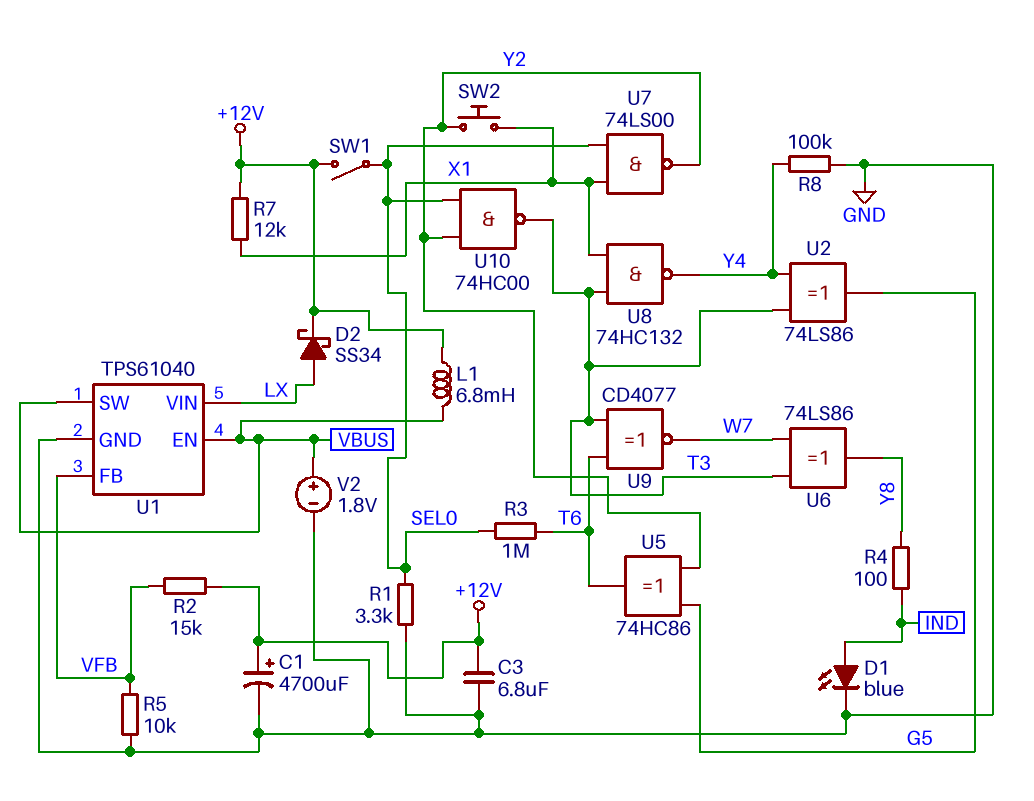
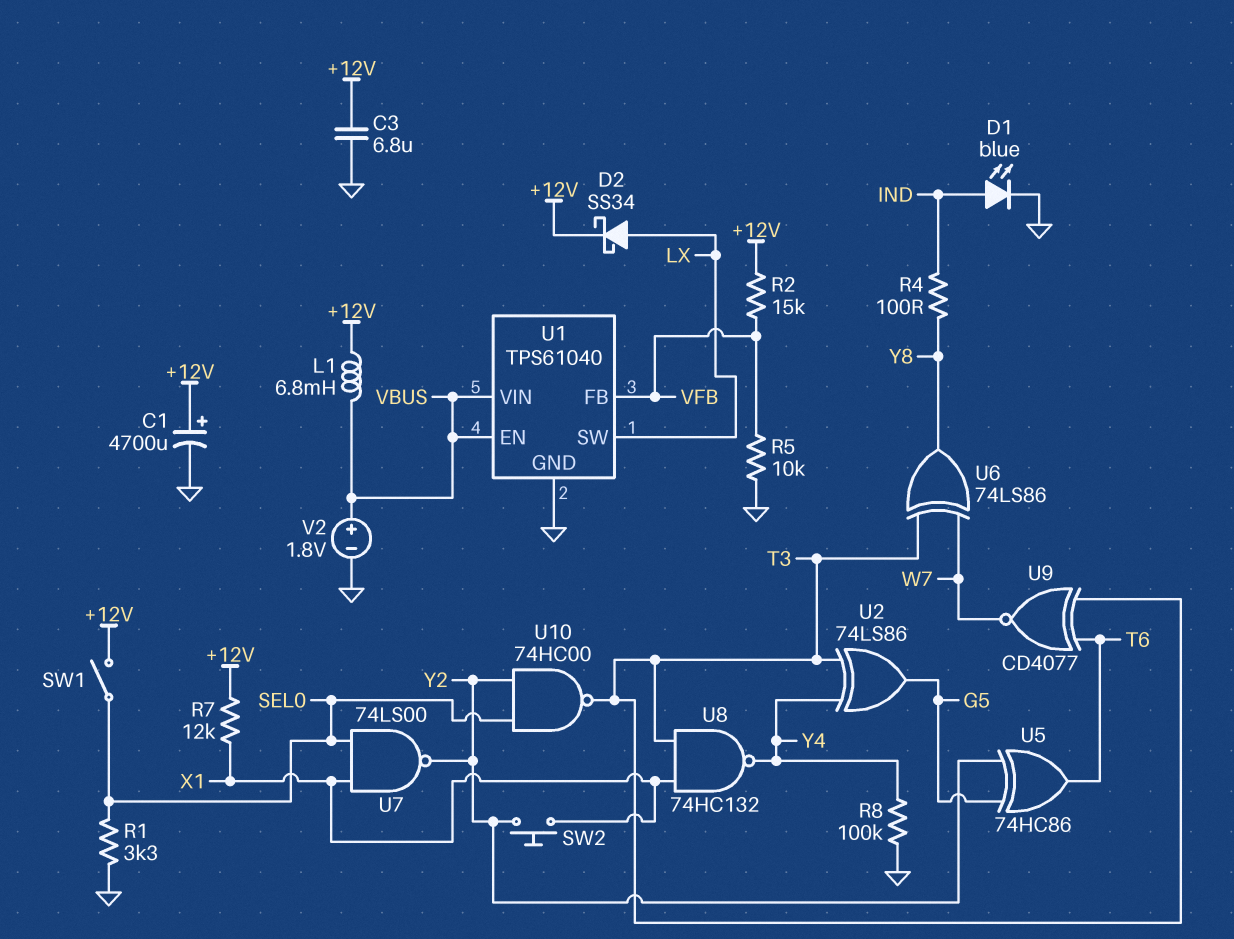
R3: 1M (SEL0, T6) -> none
U1 pin SW: VBUS -> LX
U1 pin VIN: LX -> VBUS

